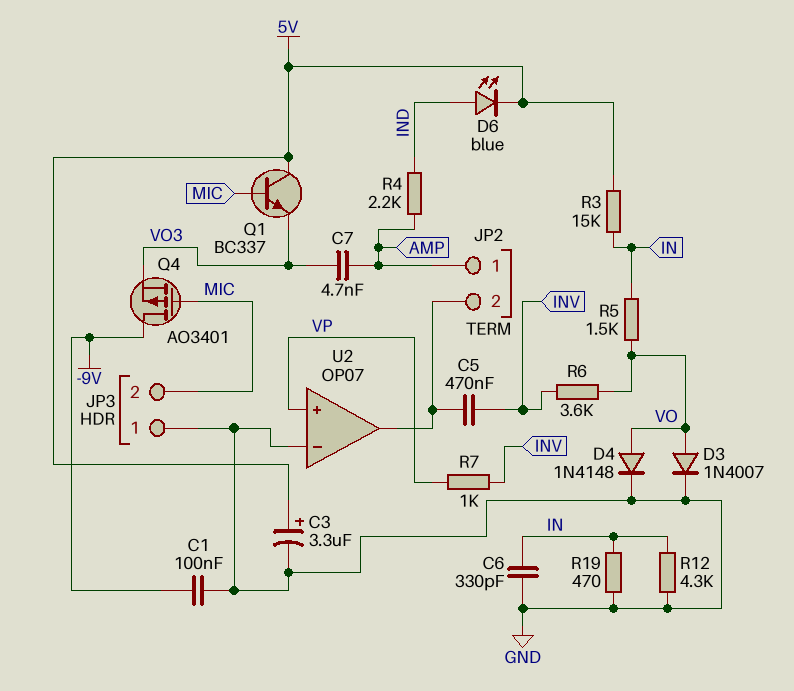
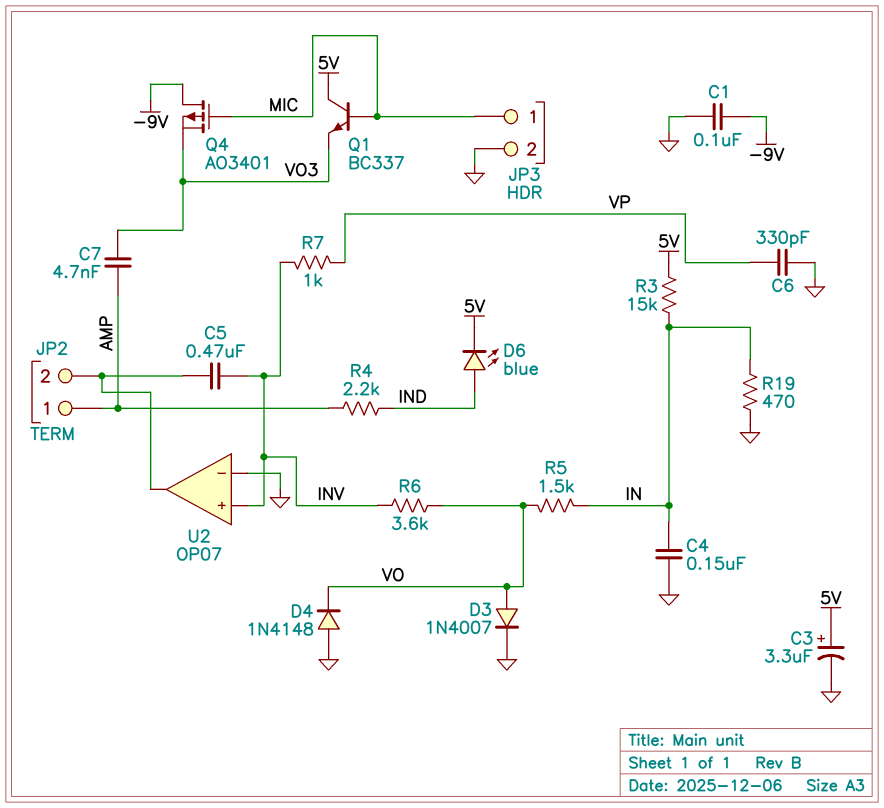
C4: none -> 150nF (GND, IN)
C6: 330pF (GND, IN) -> 330pF (GND, VP)
D4: diode 1N4148 (A VO, K GND) -> diode 1N4148 (A GND, K VO)
JP3 pin 1: GND -> MIC
JP3 pin 2: MIC -> GND
R12: 4.3k (GND, IN) -> none
U2 pin in+: VP -> INV

